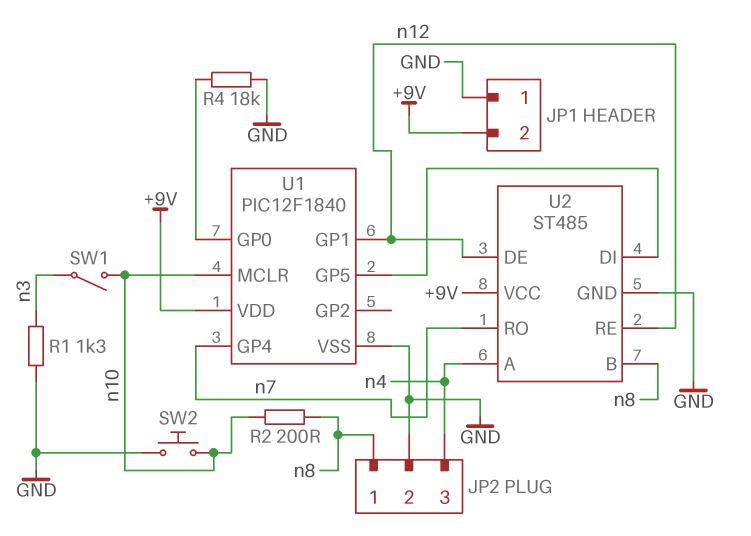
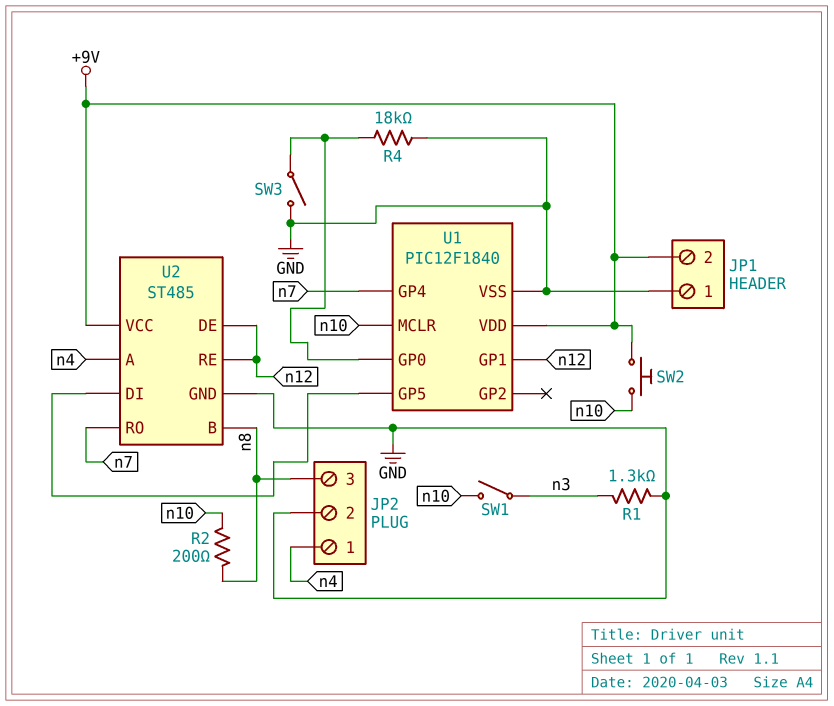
JP2 pin 1: n8 -> n4
JP2 pin 3: n4 -> n8
SW2: button (GND, n10) -> button (+9V, n10)
SW3: none -> switch (GND, U1/GP0)

